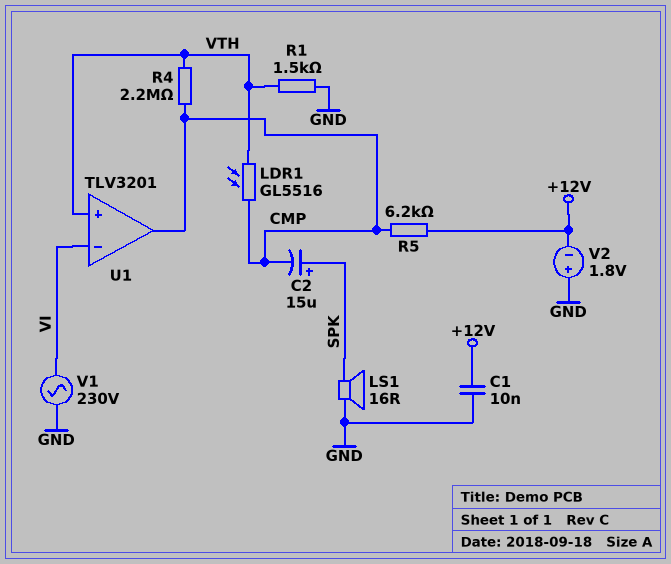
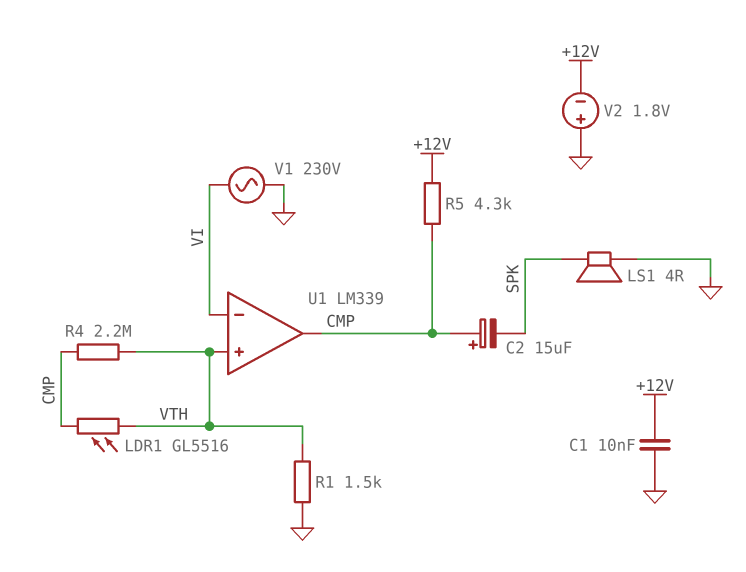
C2: 15uF (plus SPK, minus CMP) -> 15uF (plus CMP, minus SPK)
LS1: speaker 16R (GND, SPK) -> speaker 4R (GND, SPK)
R5: 6.2k (+12V, CMP) -> 4.3k (+12V, CMP)
U1: TLV3201 -> LM339

